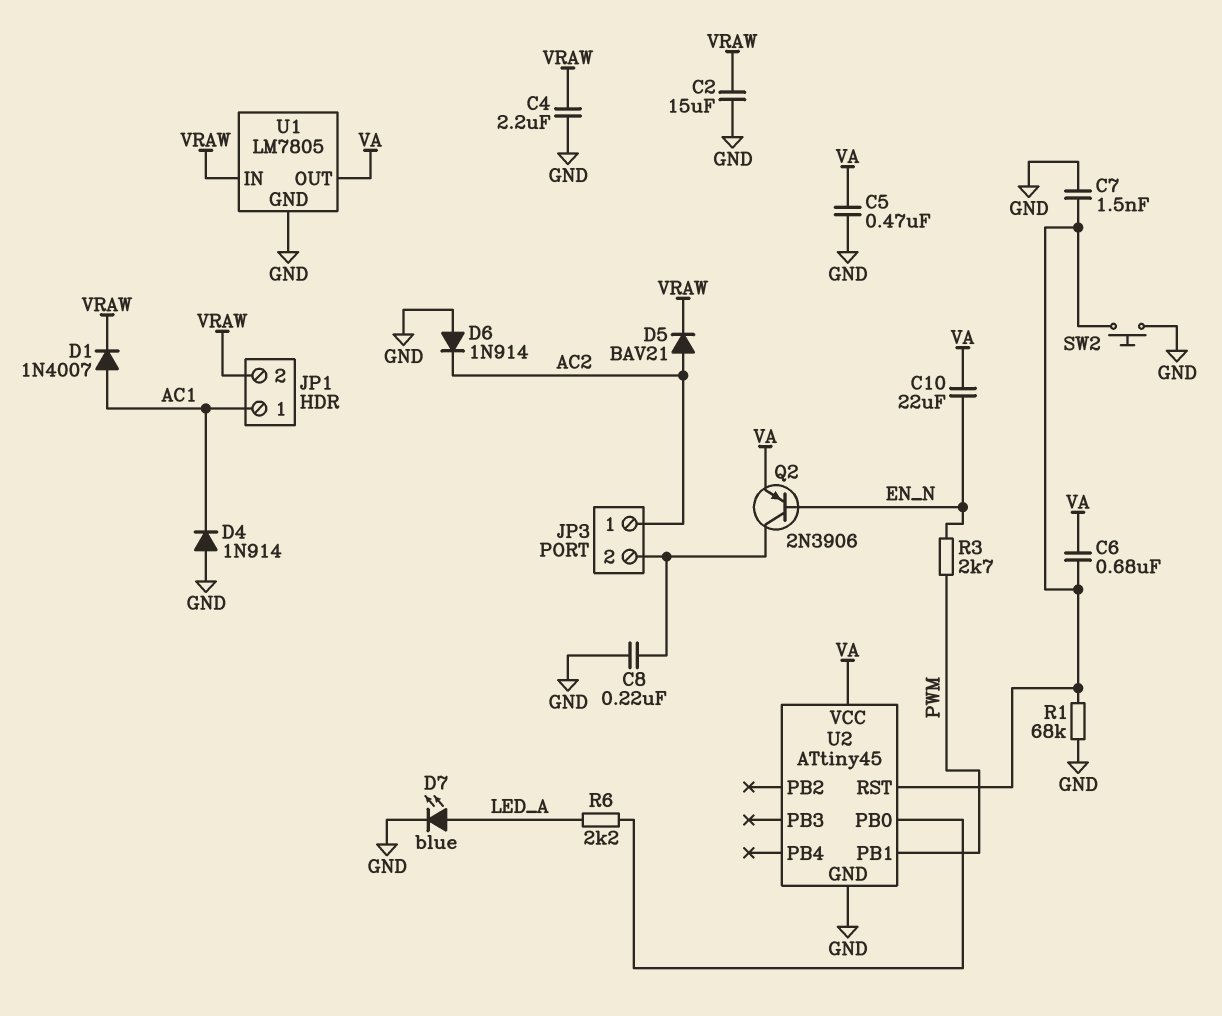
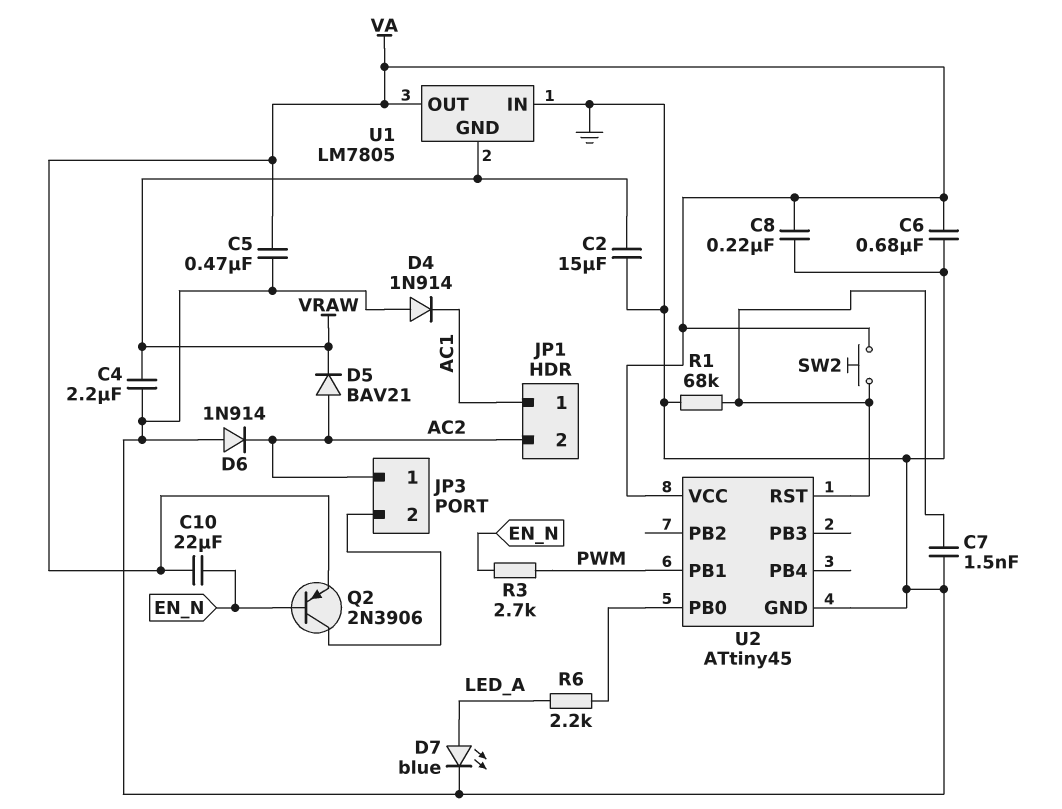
C6: 680nF (U2/RST, VA) -> 680nF (GND, VA)
C8: 220nF (GND, JP3/2) -> 220nF (GND, VA)
D1: diode 1N4007 (A AC1, K VRAW) -> none
JP1 pin 2: VRAW -> AC2
SW2: button (GND, U2/RST) -> button (U2/RST, VA)
U1 pin GND: GND -> VRAW
U1 pin IN: VRAW -> GND

